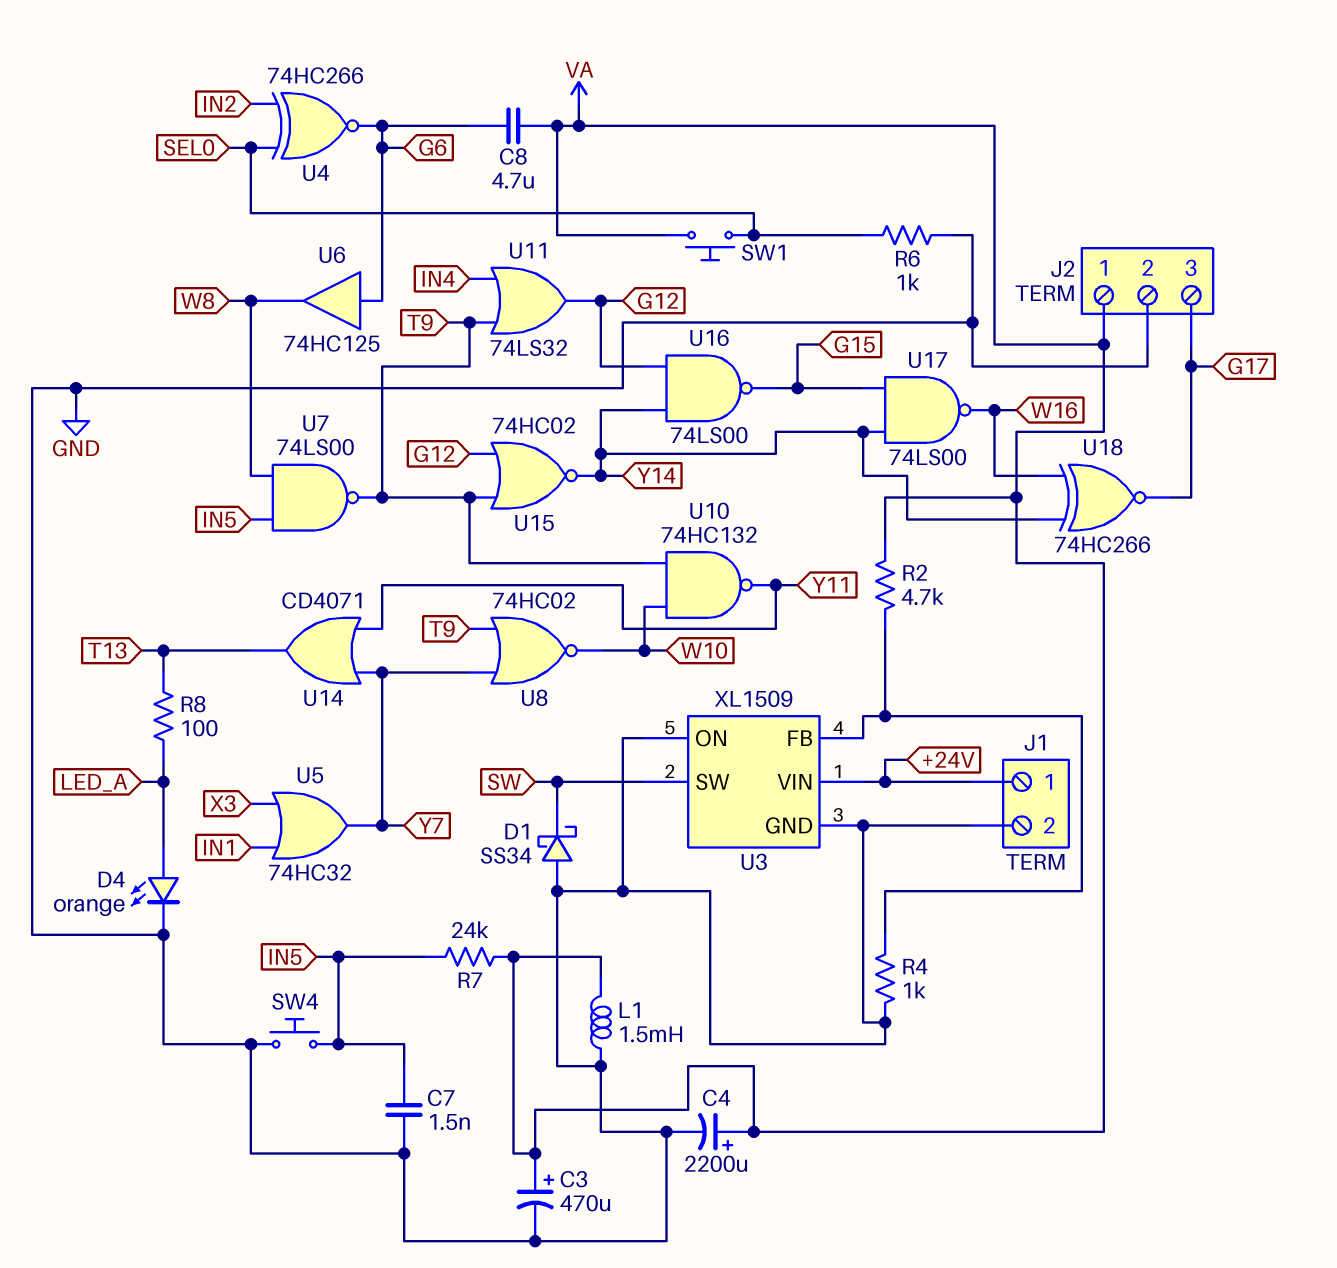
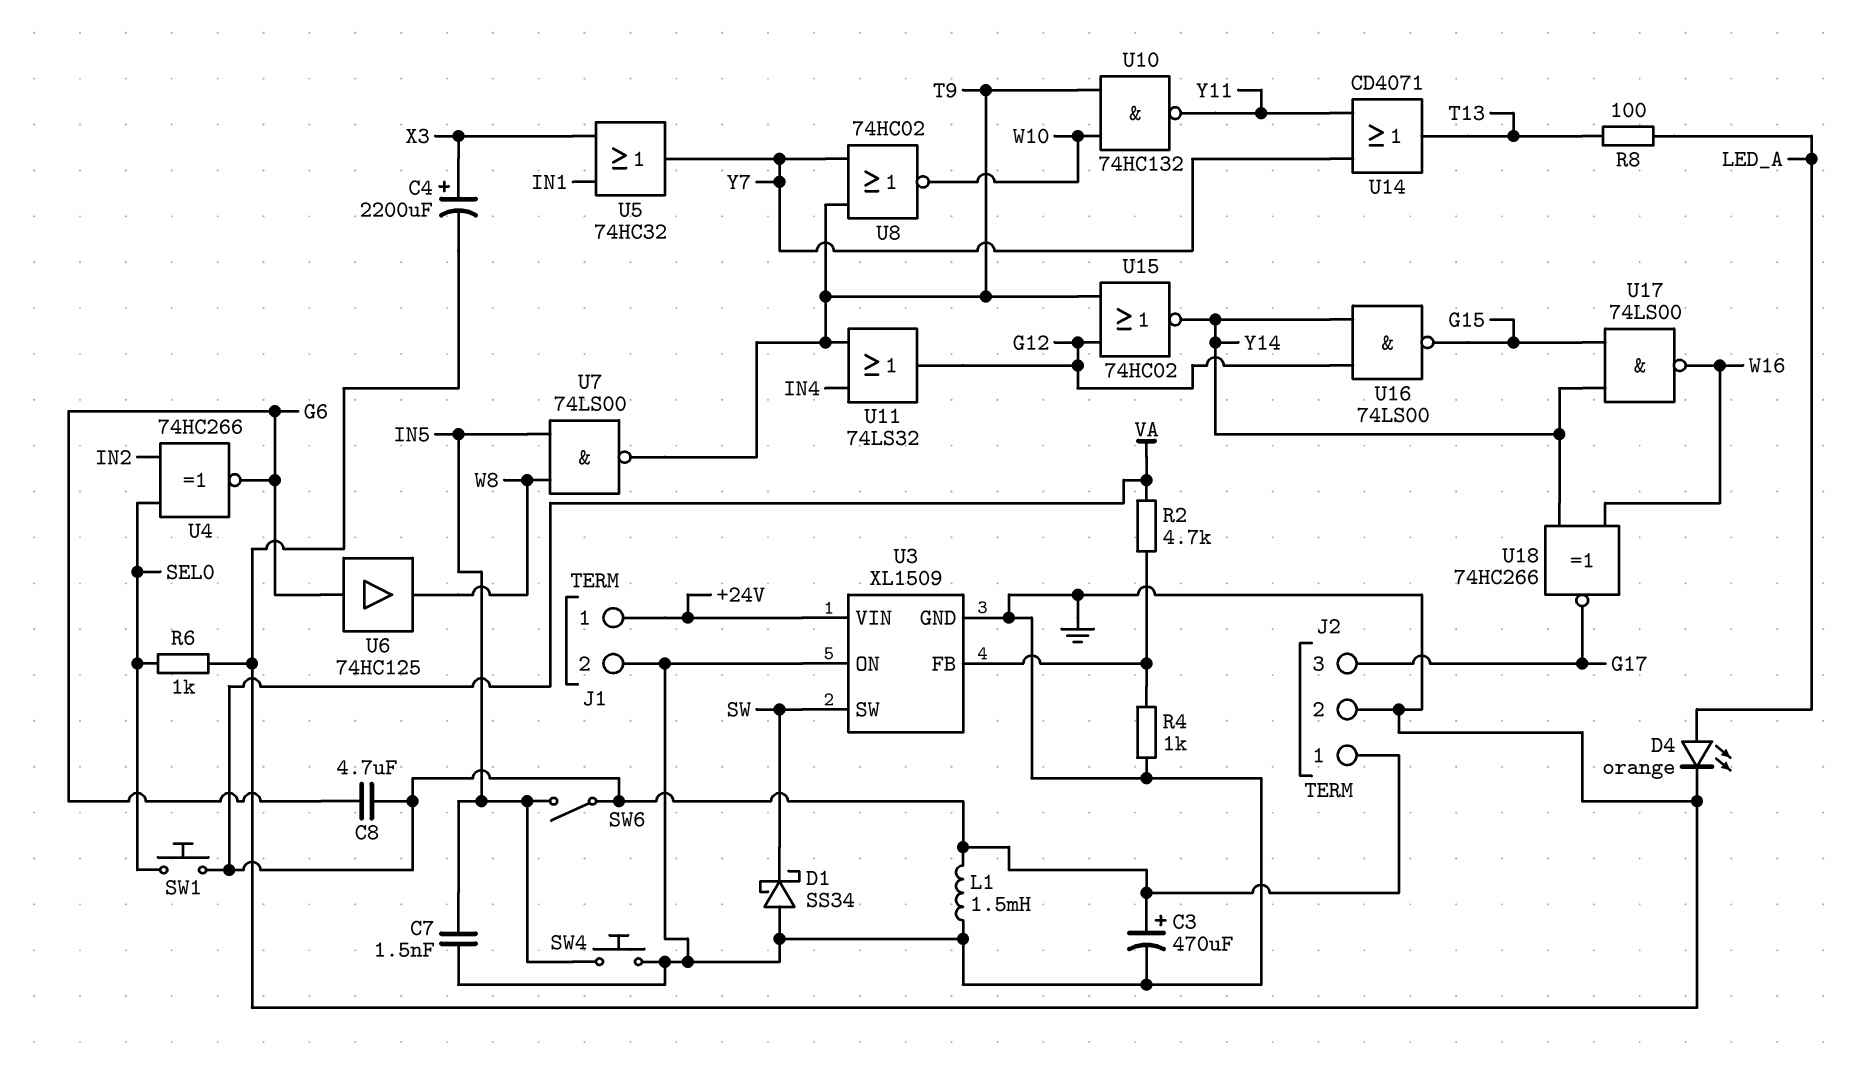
C4: 2200uF (plus VA, minus GND) -> 2200uF (plus X3, minus GND)
R7: 24k (IN5, VA) -> none
SW6: none -> switch (IN5, VA)

